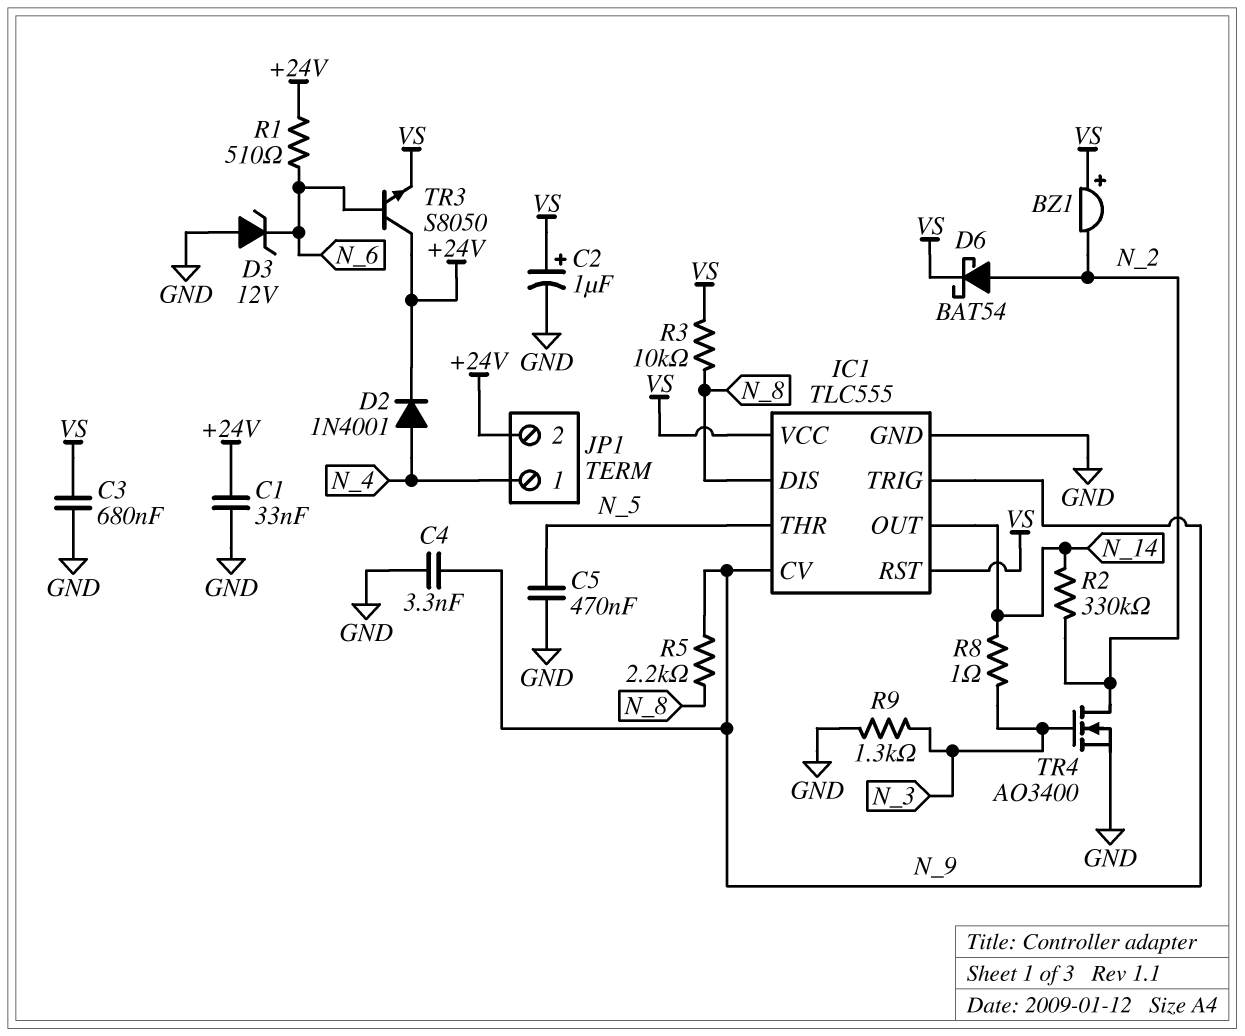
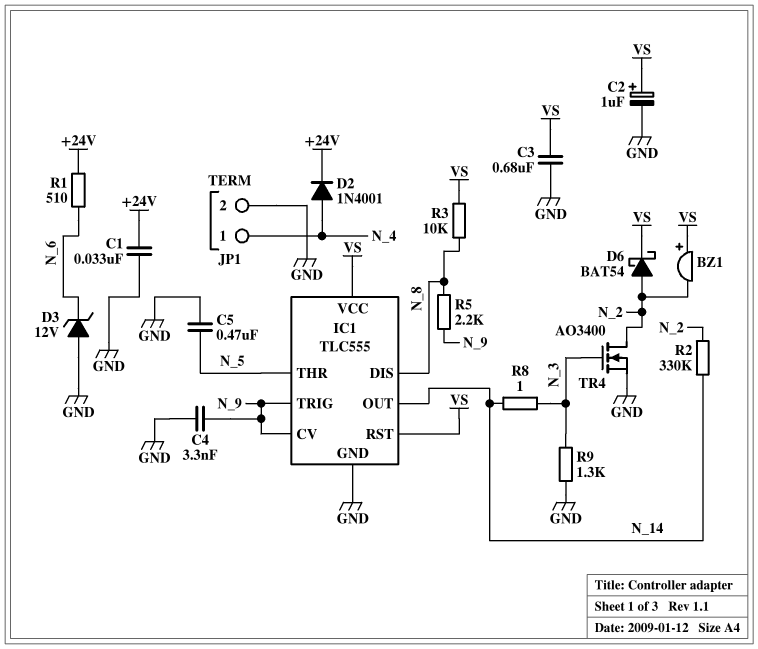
JP1 pin 2: +24V -> GND
TR3: NPN S8050 (B N_6, C +24V, E VS) -> none

